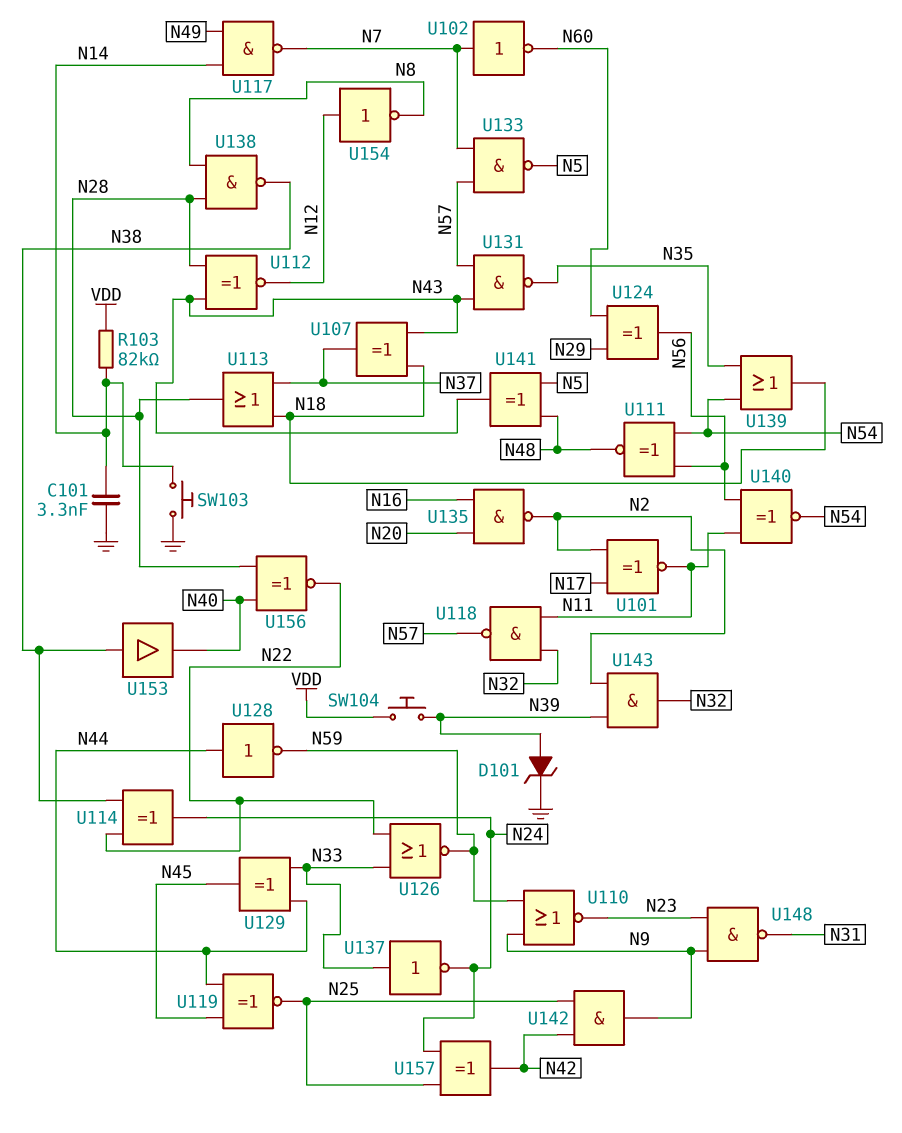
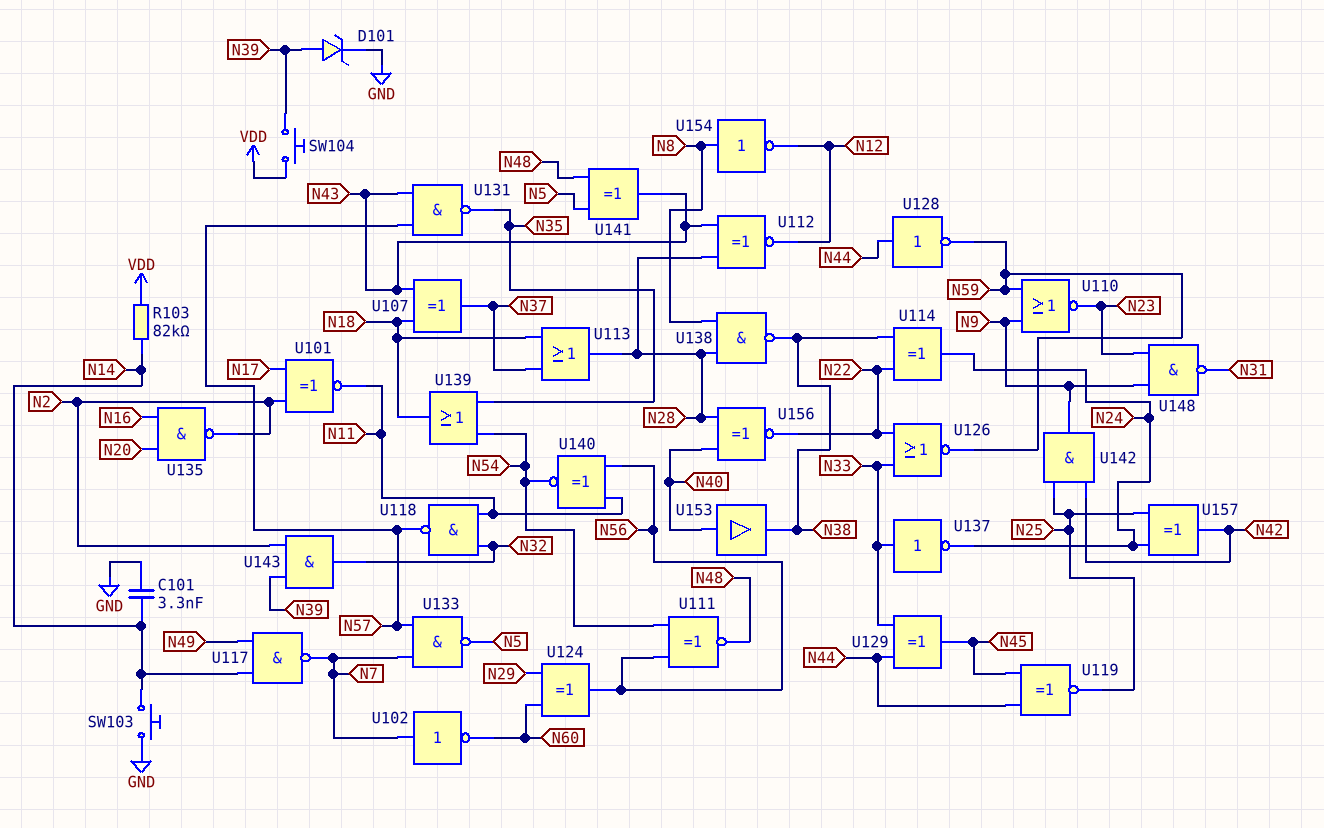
U153: buffer (in N38, out N40) -> buffer (in N40, out N38)
U154: NOT (in N12, out N8) -> NOT (in N8, out N12)

